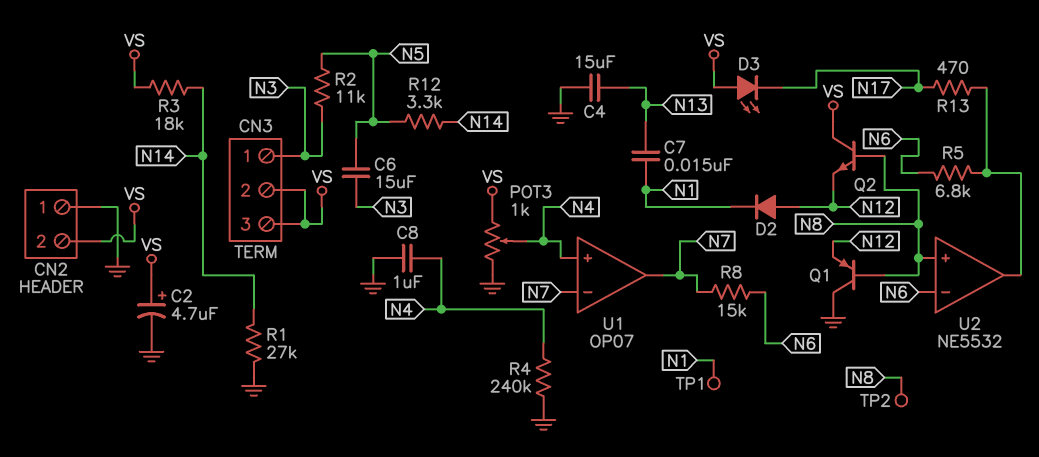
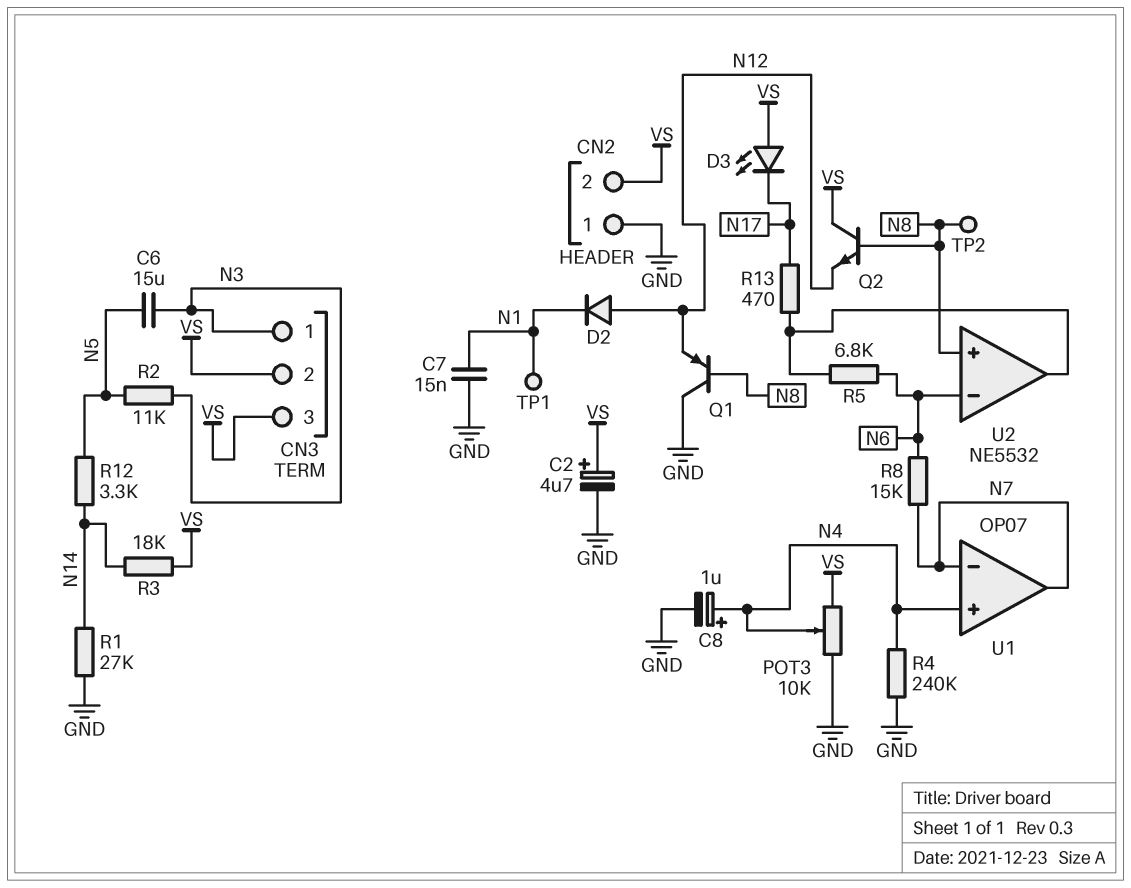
C4: 15uF (GND, N13) -> none
C7: 15nF (N1, N13) -> 15nF (GND, N1)
C8: 1uF (GND, N4) -> 1uF (plus N4, minus GND)
POT3: 1k (GND, VS, wiper N4) -> 10k (GND, VS, wiper N4)

